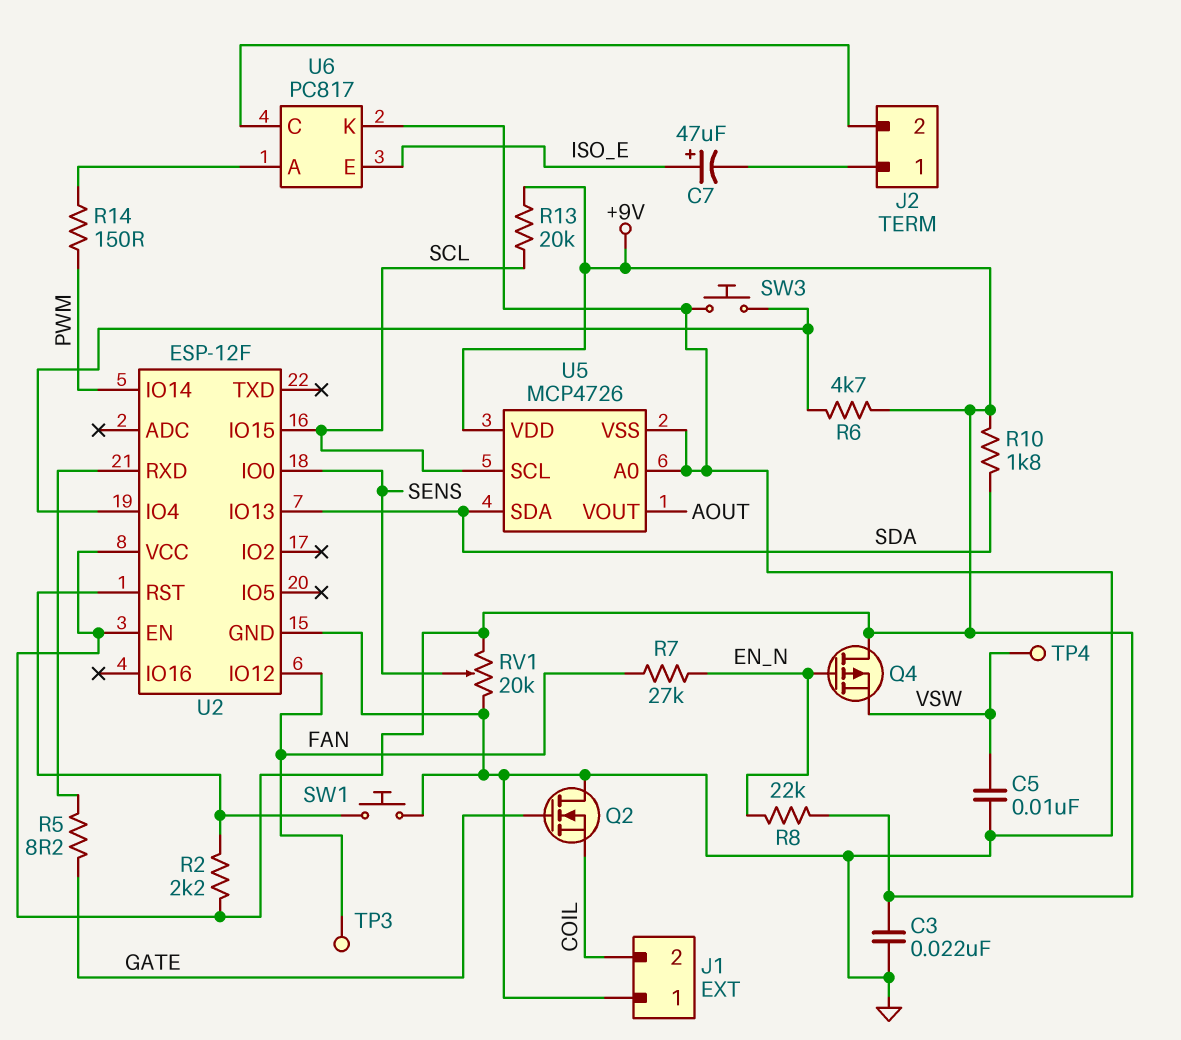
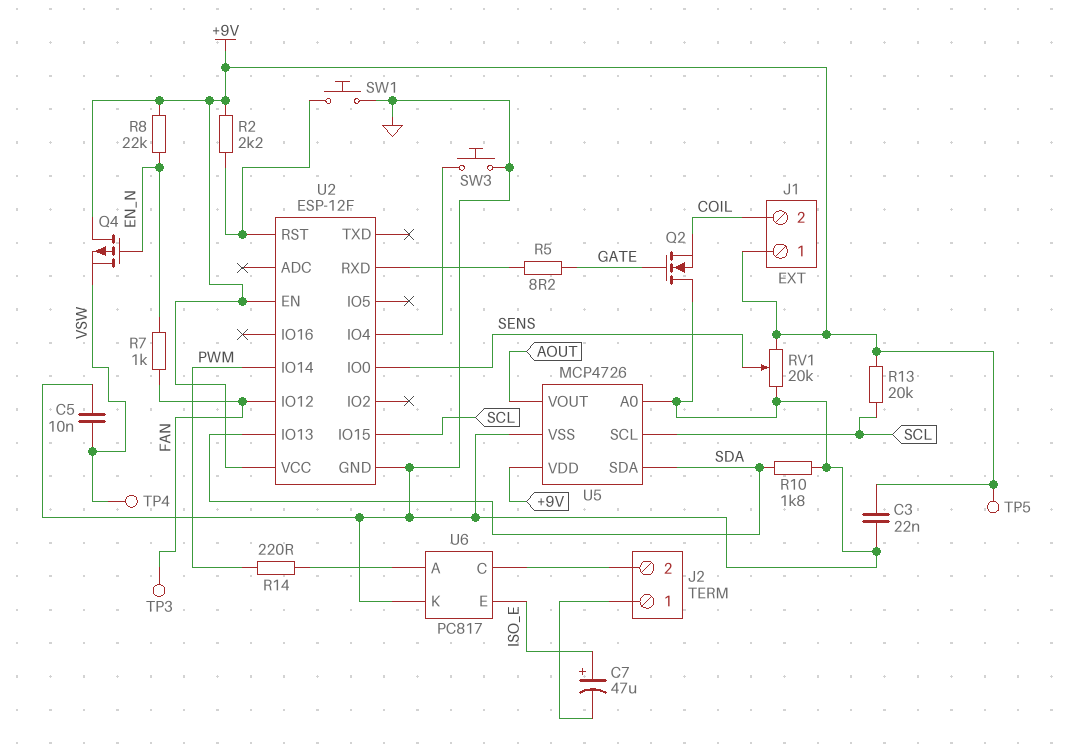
J1 pin 1: GND -> +9V
R6: 4.7k (+9V, U2/IO4) -> none
R7: 27k (EN_N, FAN) -> 1k (EN_N, FAN)
R10: 1.8k (+9V, SDA) -> 1.8k (GND, SDA)
R14: 150 (PWM, U6/A) -> 220 (PWM, U6/A)
TP5: none -> test point (+9V)

